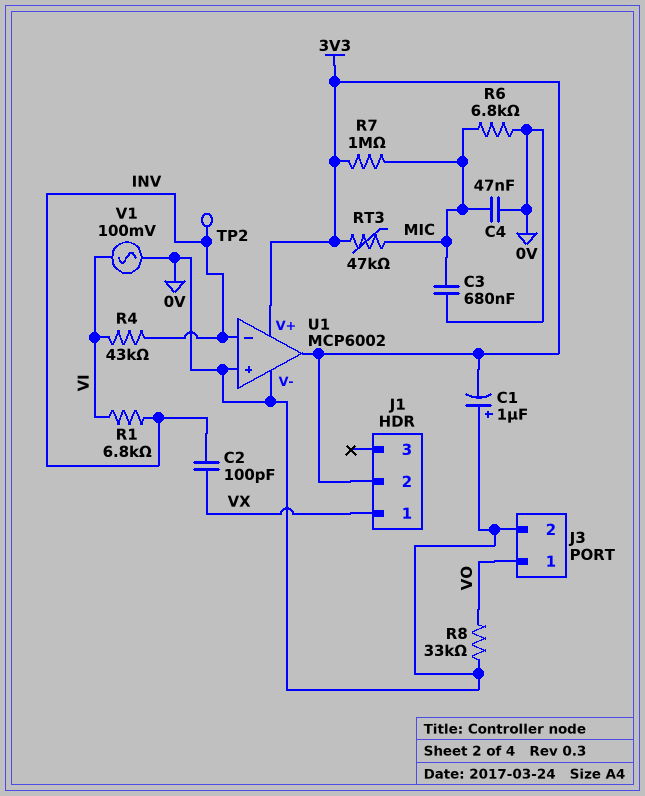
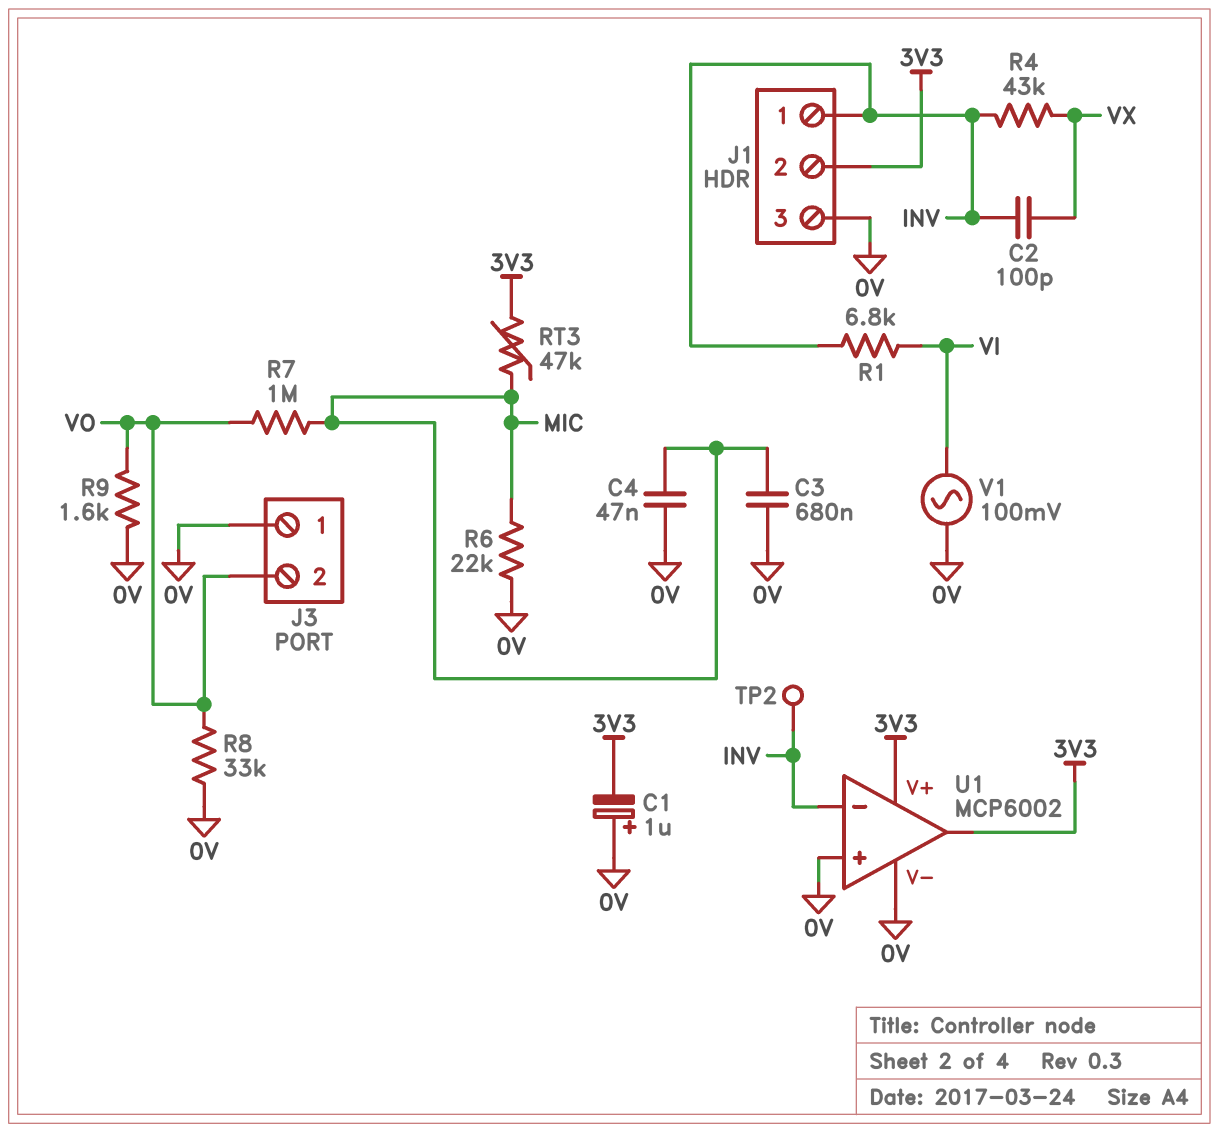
J1 pin 1: VX -> INV
J1 pin 3: none -> 0V
J3 pin 1: VO -> 0V
J3 pin 2: 0V -> VO
R4: 43k (INV, VI) -> 43k (INV, VX)
R6: 6.8k (0V, MIC) -> 22k (0V, MIC)
R7: 1M (3V3, MIC) -> 1M (MIC, VO)
R9: none -> 1.6k (0V, VO)

